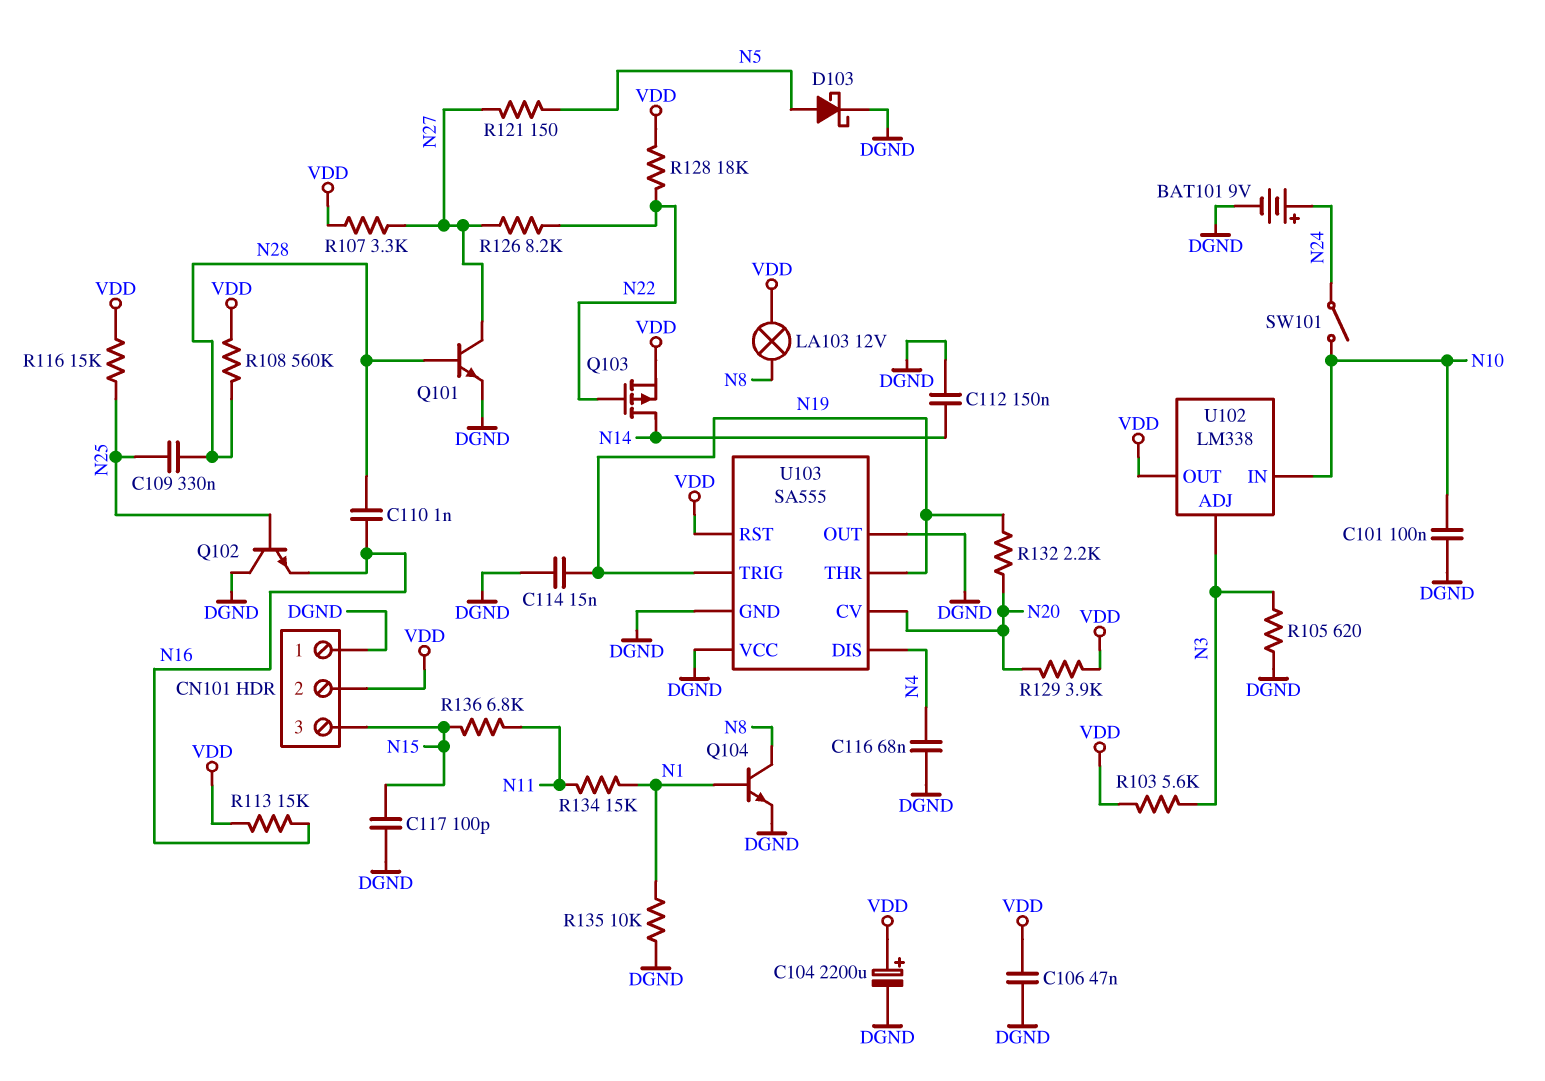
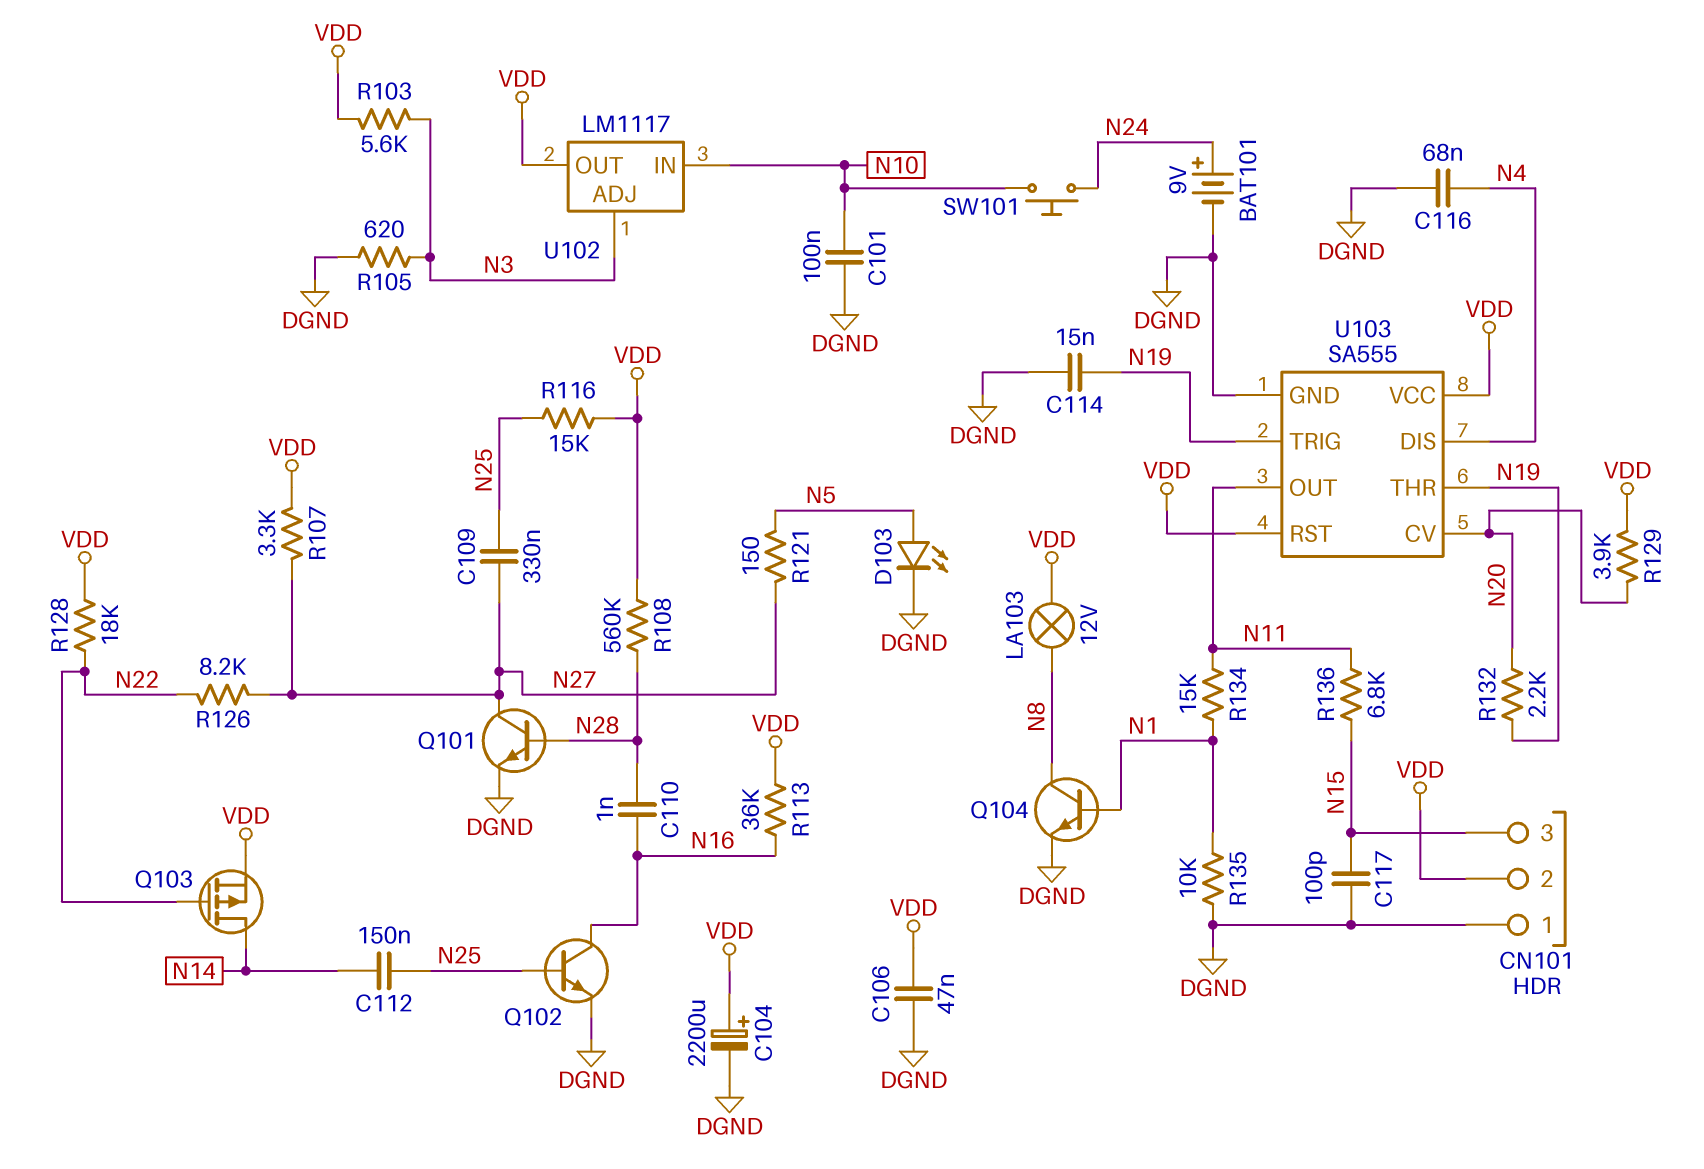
C109: 330nF (N25, N28) -> 330nF (N25, N27)
C112: 150nF (DGND, N14) -> 150nF (N14, N25)
D103: schottky (A N5, K DGND) -> LED (A N5, K DGND)
Q102: NPN (B N25, C DGND, E N16) -> NPN (B N25, C N16, E DGND)
R113: 15k (N16, VDD) -> 36k (N16, VDD)
SW101: switch (N10, N24) -> button (N10, N24)
U102: LM338 -> LM1117
U103 pin OUT: DGND -> N11
U103 pin VCC: DGND -> VDD

